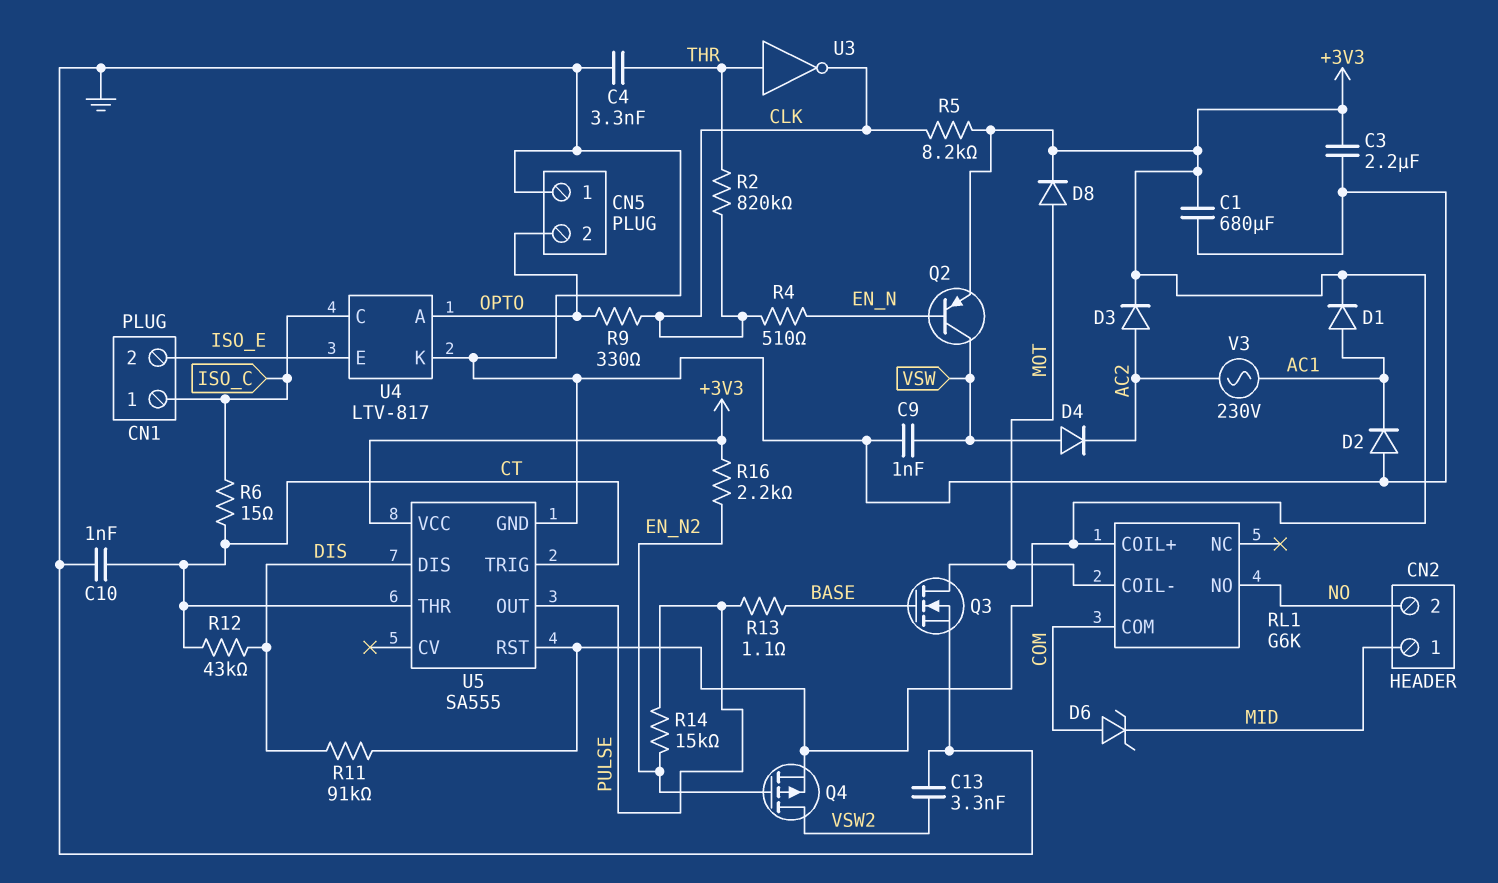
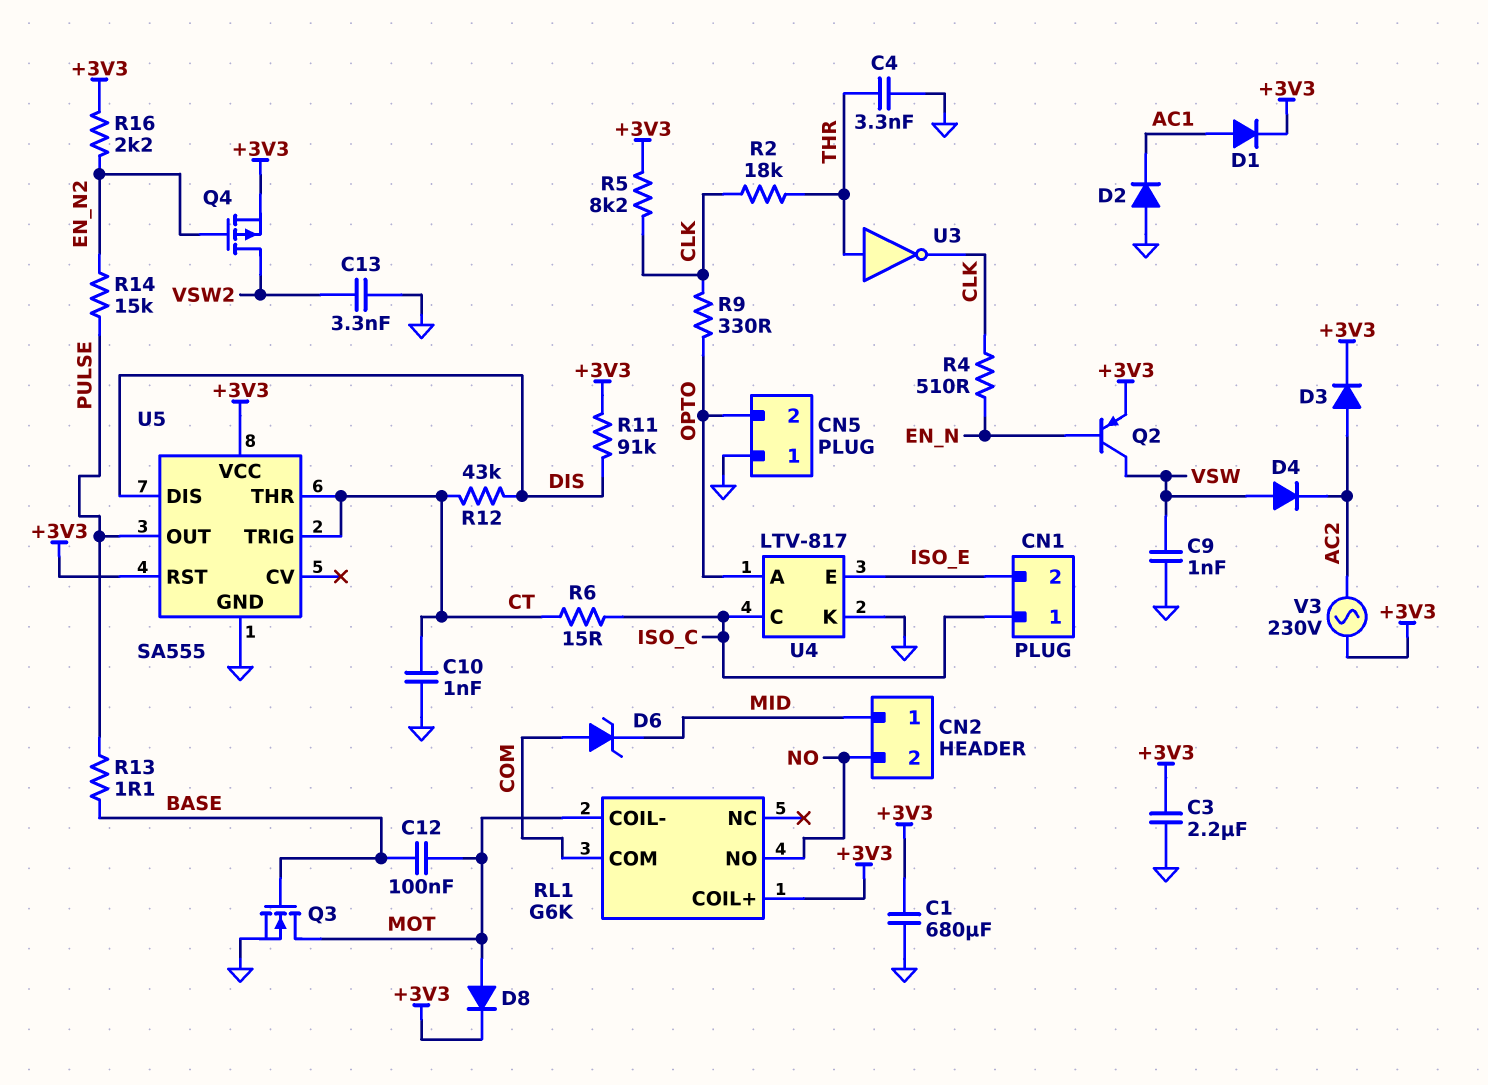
C12: none -> 100nF (BASE, MOT)
R2: 820k (CLK, THR) -> 18k (CLK, THR)
V3: AC 230V (AC1, AC2) -> AC 230V (+3V3, AC2)

